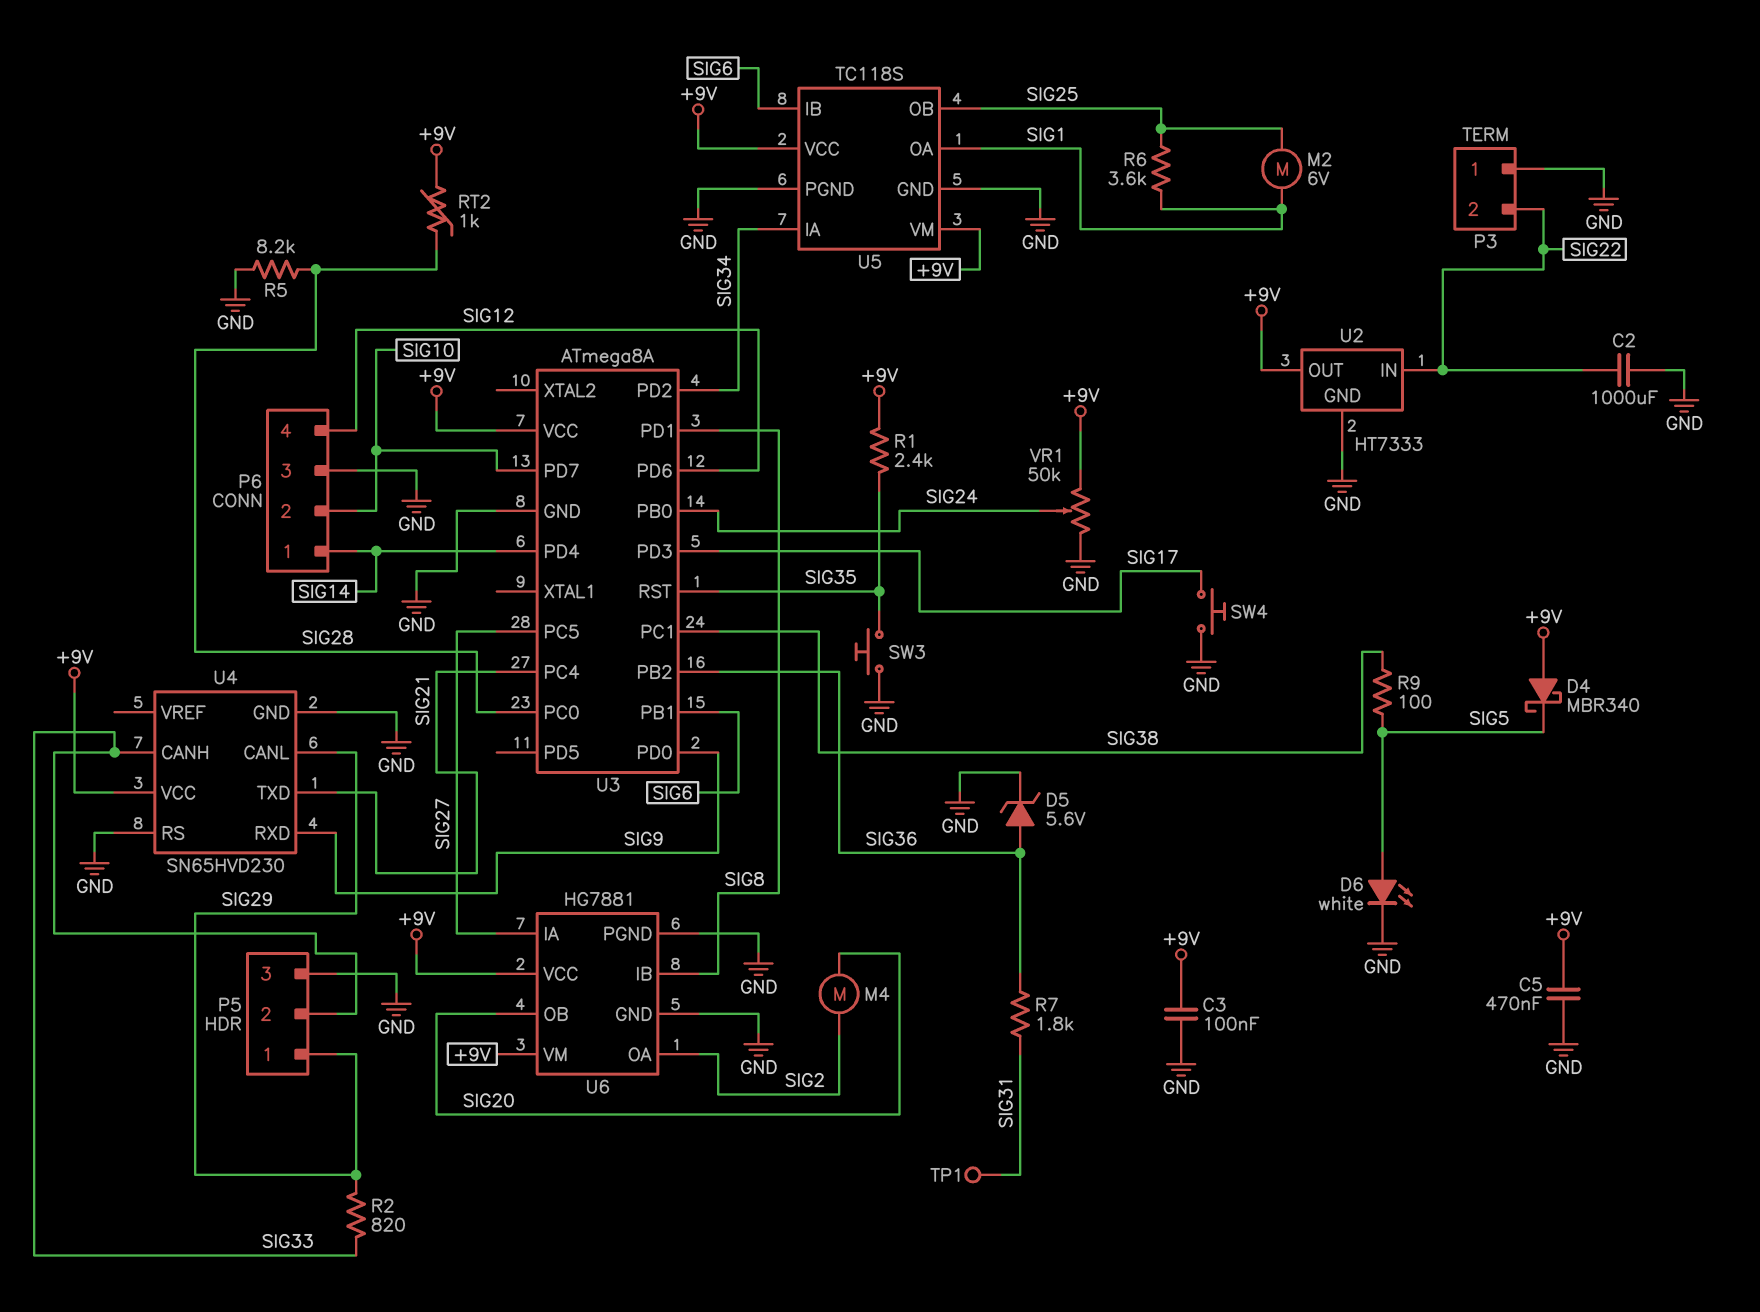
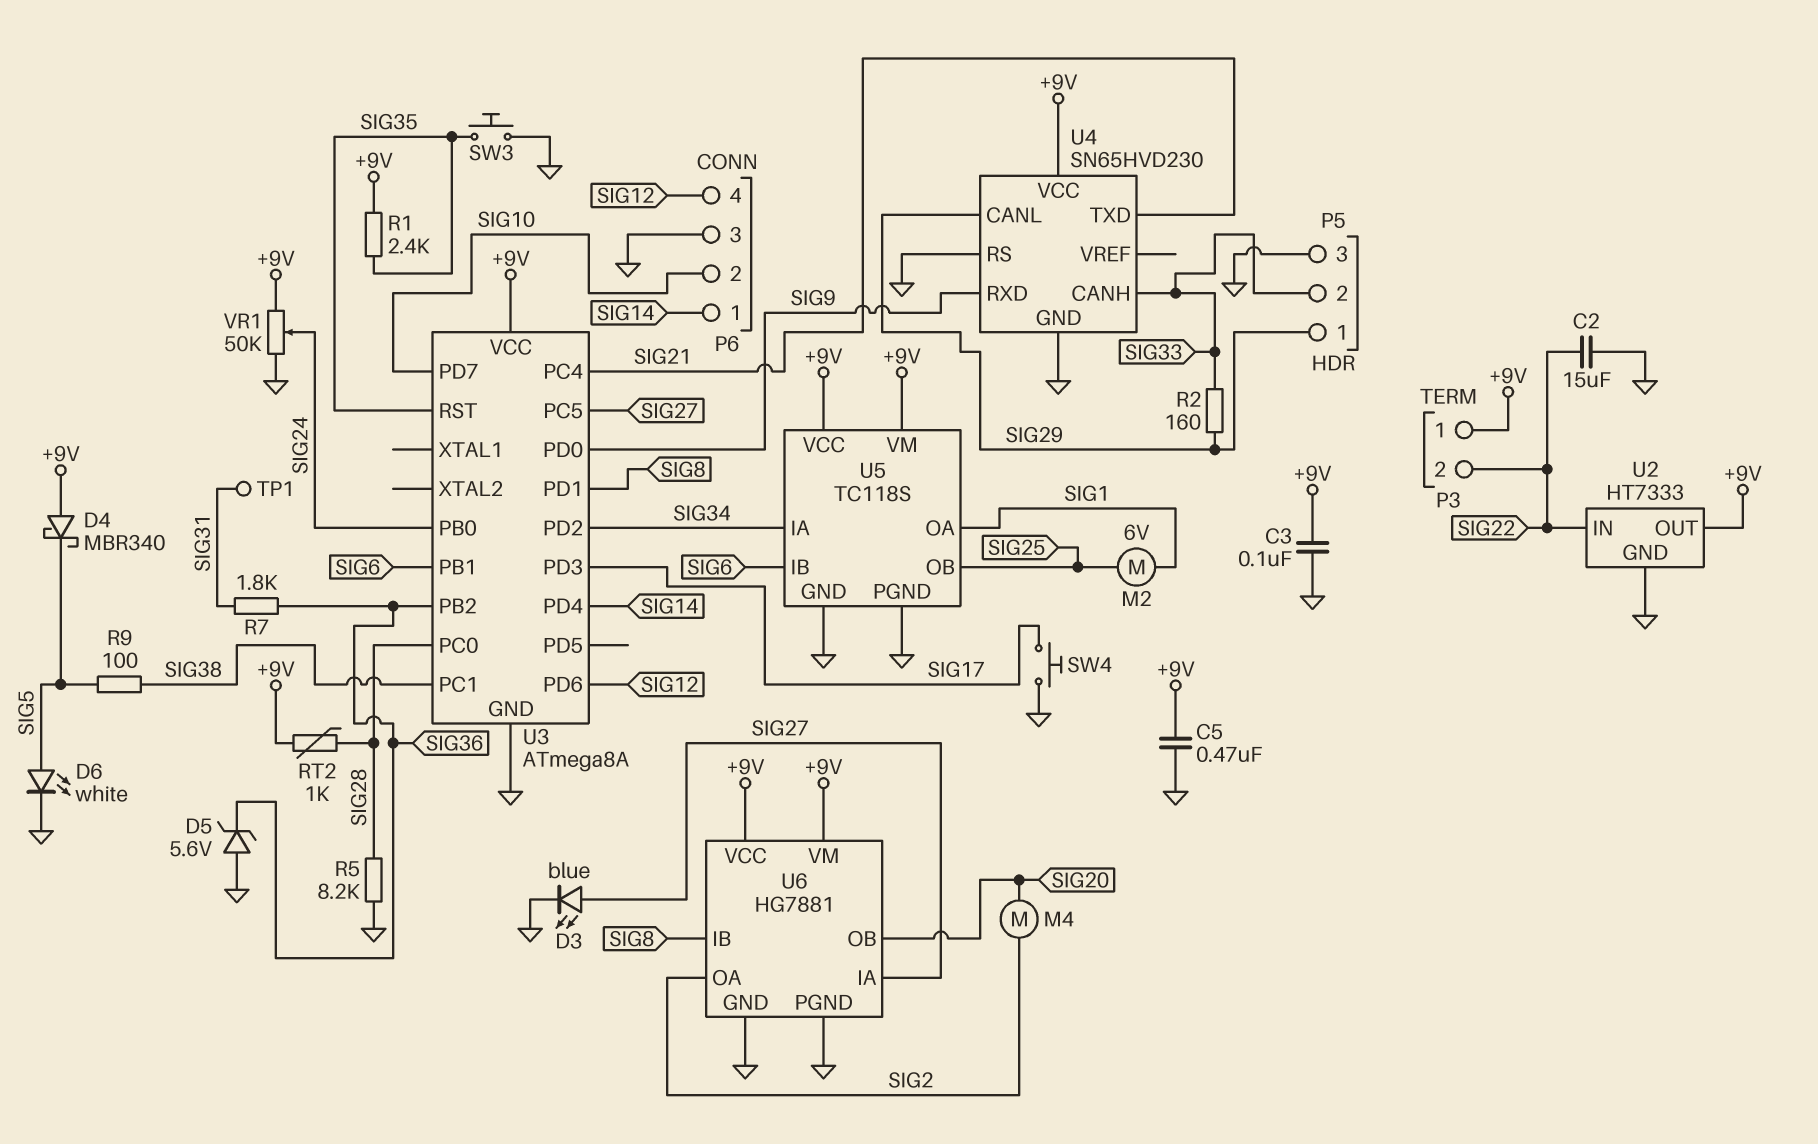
C2: 1000uF (GND, SIG22) -> 15uF (GND, SIG22)
D3: none -> LED blue (A SIG27, K GND)
D5: zener 5.6V (A SIG36, K GND) -> zener 5.6V (A GND, K SIG36)
P3 pin 1: GND -> +9V
R2: 820 (SIG29, SIG33) -> 160 (SIG29, SIG33)
R6: 3.6k (SIG1, SIG25) -> none

